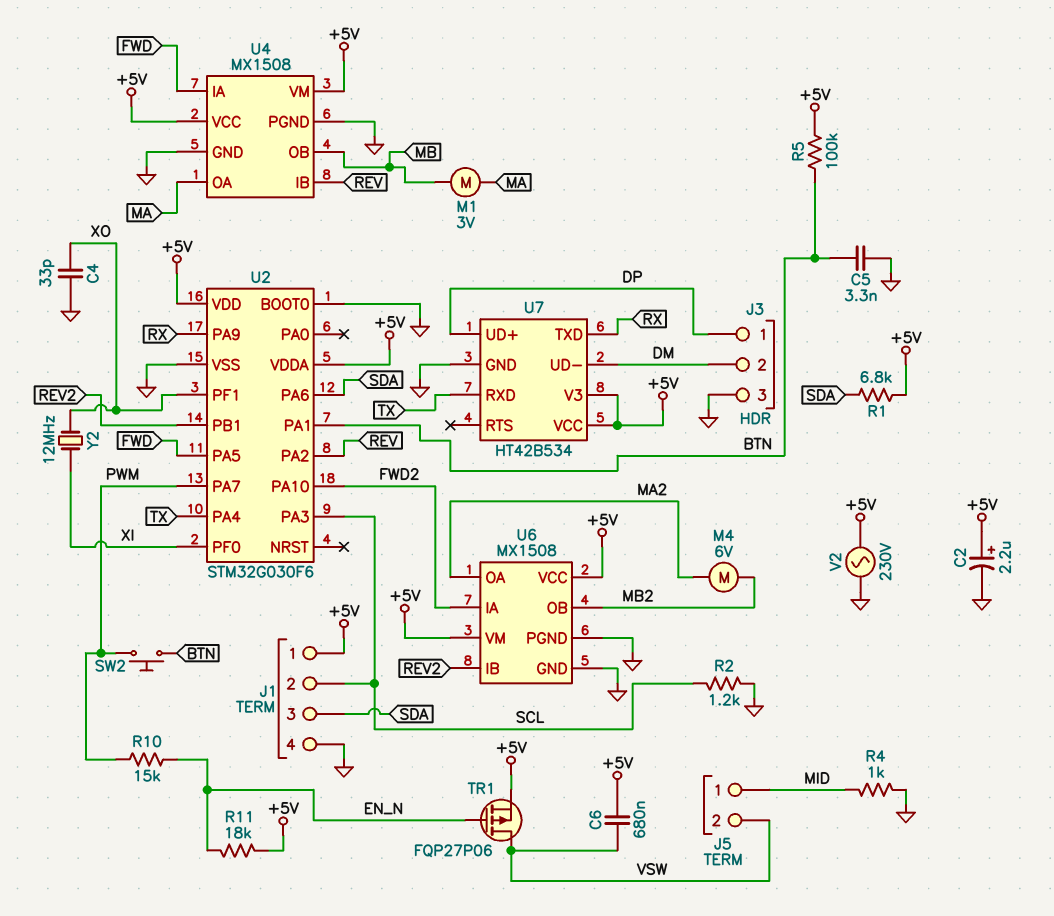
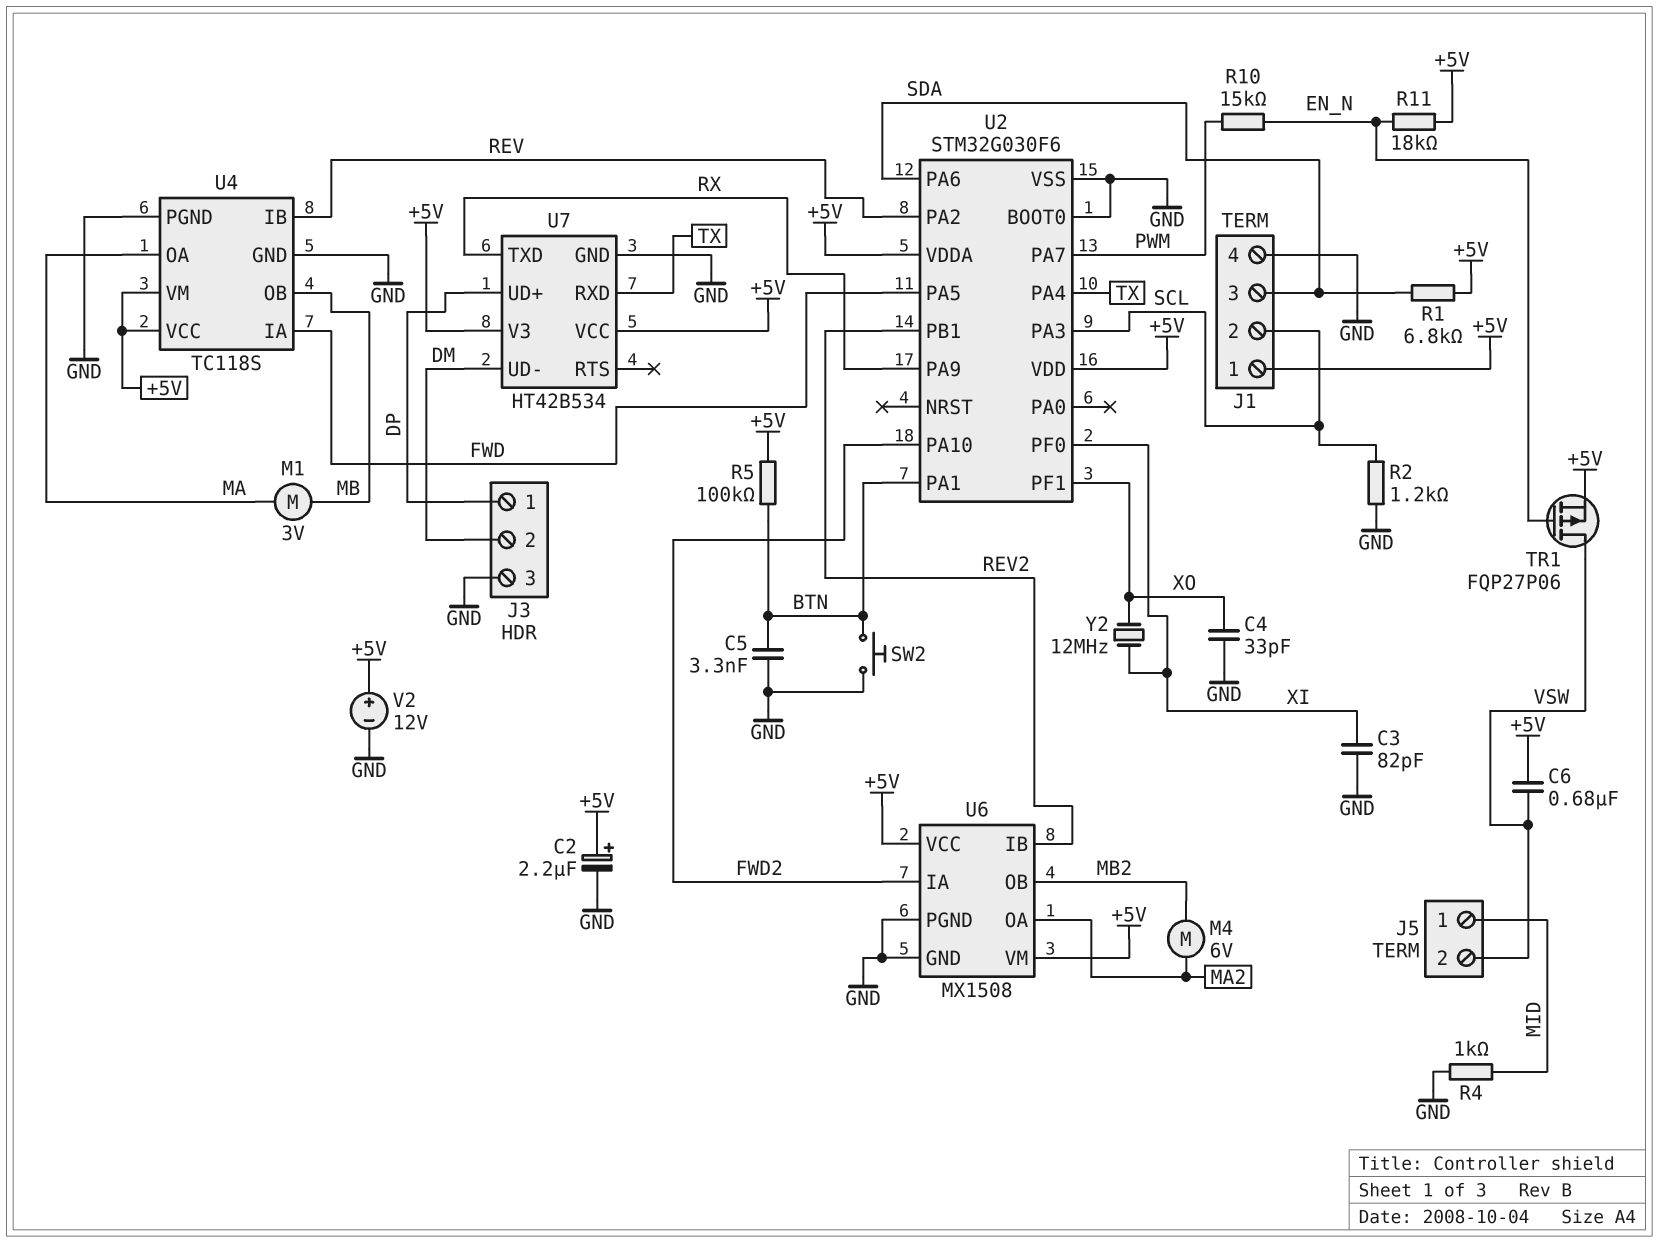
C3: none -> 82pF (GND, XI)
SW2: button (BTN, PWM) -> button (BTN, GND)
U4: MX1508 -> TC118S
V2: AC 230V (+5V, GND) -> 12V (plus +5V, minus GND)

